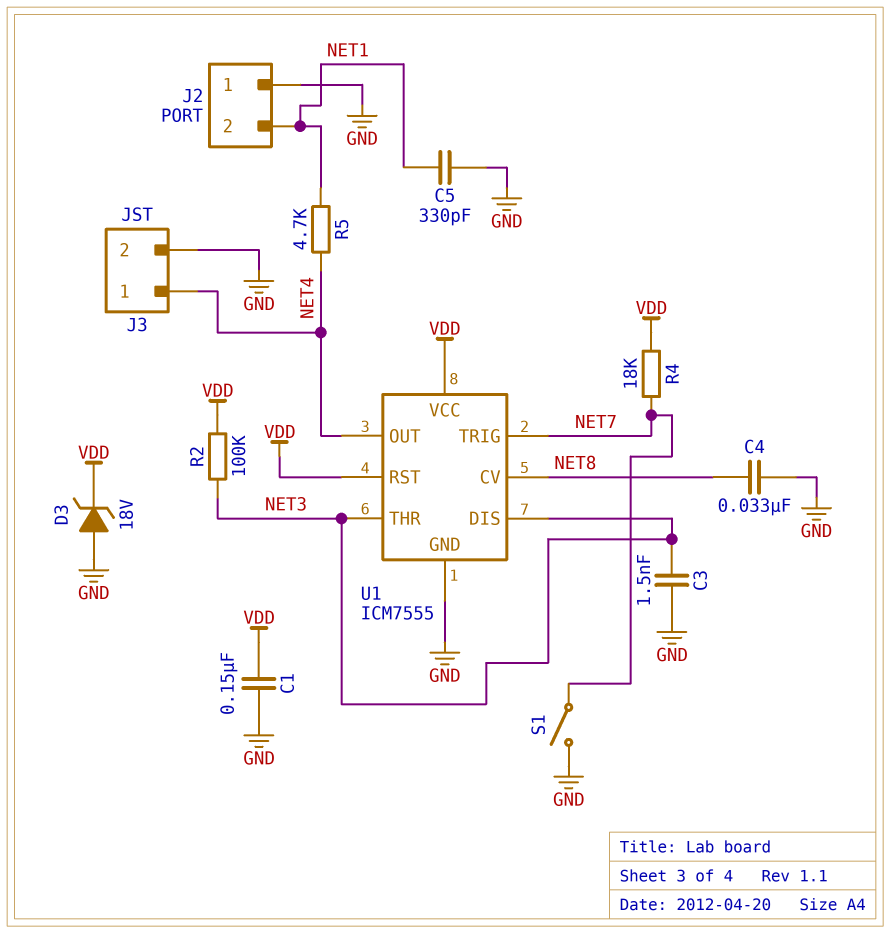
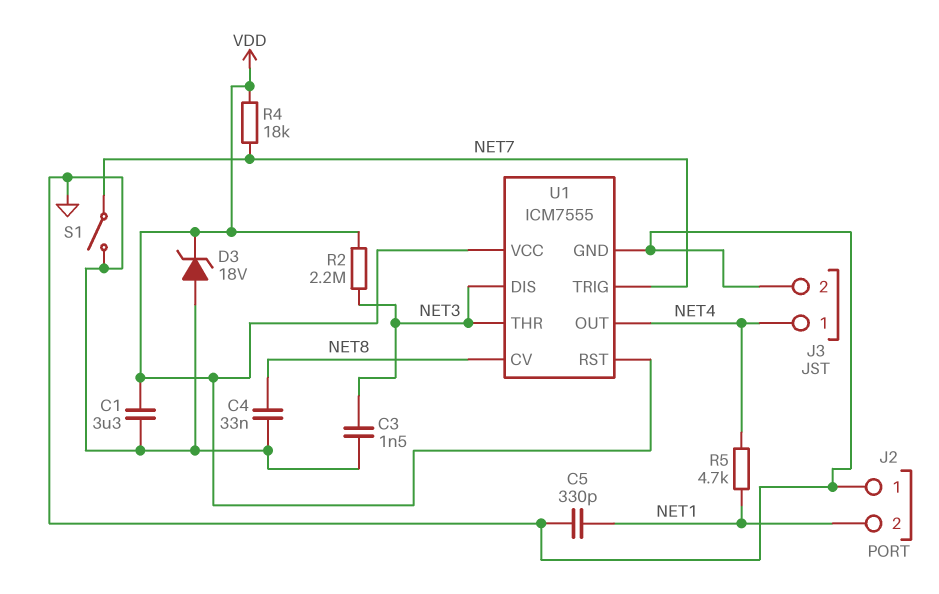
C1: 150nF (GND, VDD) -> 3.3uF (GND, VDD)
R2: 100k (NET3, VDD) -> 2.2M (NET3, VDD)

